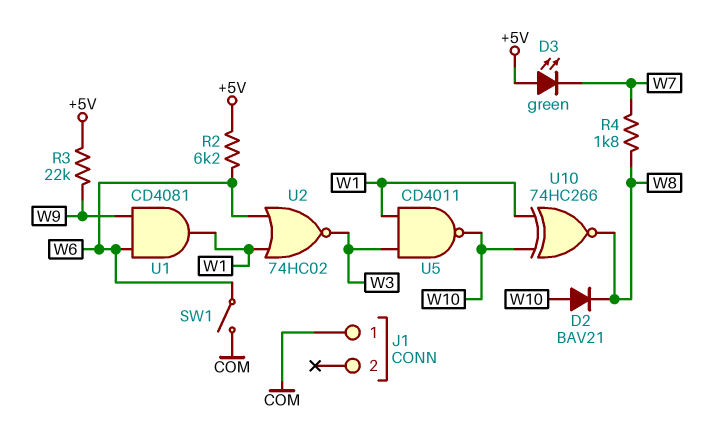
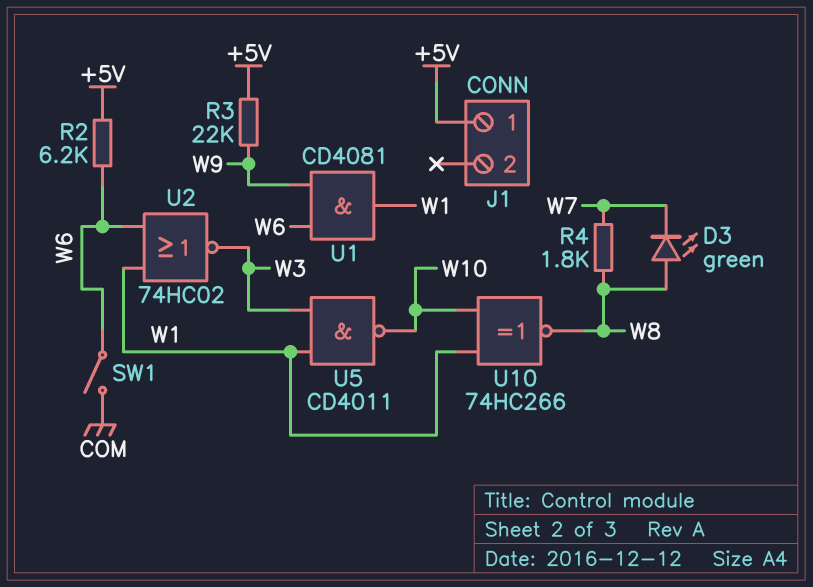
D2: diode BAV21 (A W10, K W8) -> none
D3: LED green (A +5V, K W7) -> LED green (A W8, K W7)
J1 pin 1: COM -> +5V

